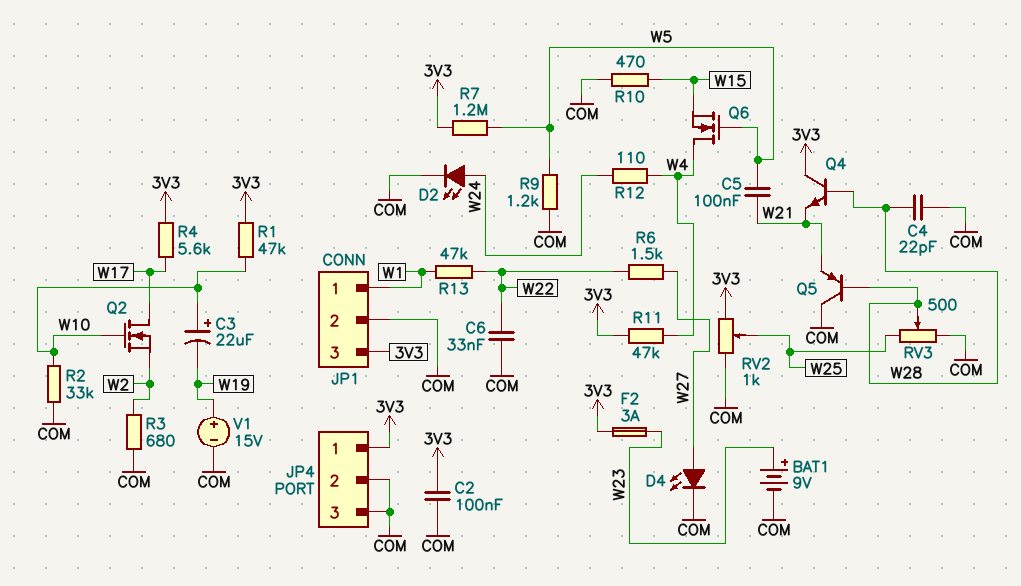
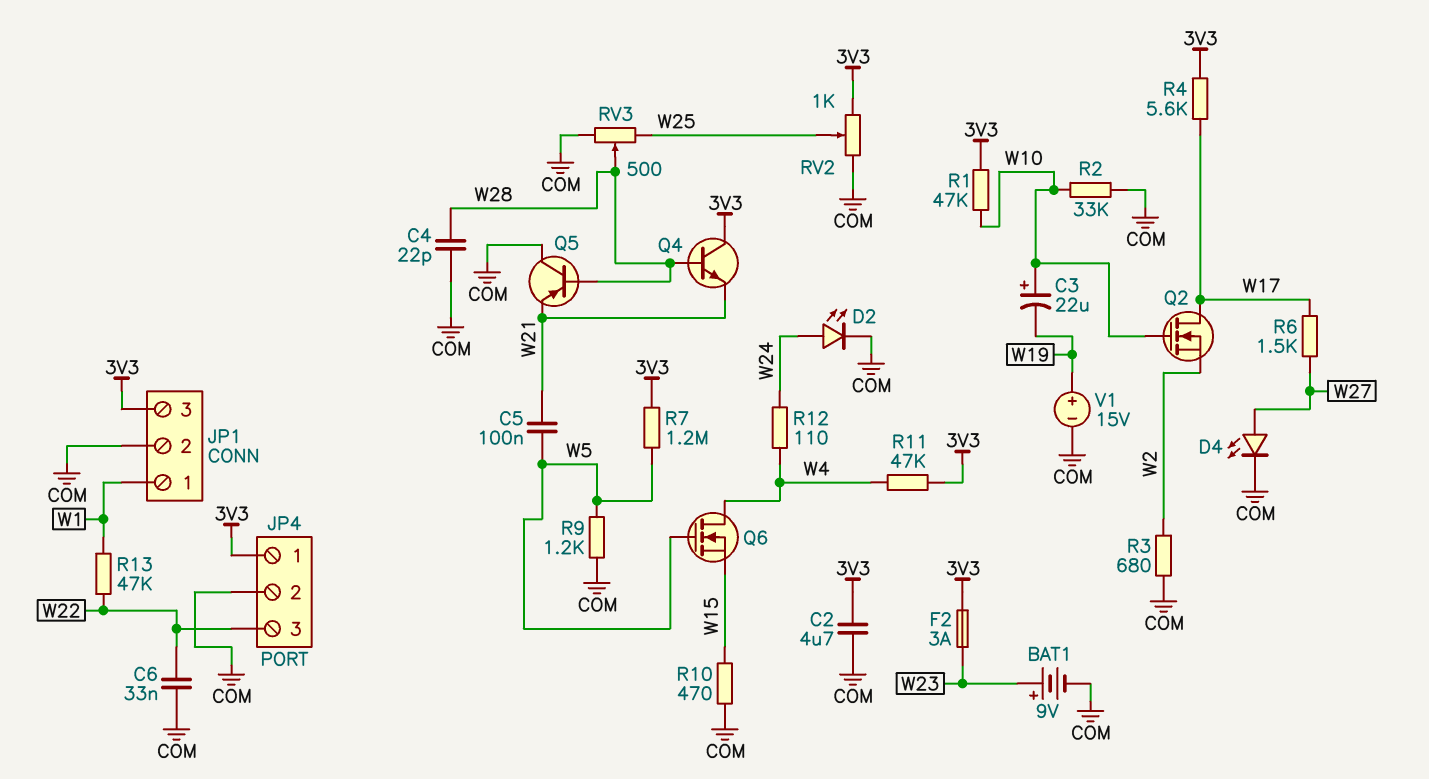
C2: 100nF (3V3, COM) -> 4.7uF (3V3, COM)
JP4 pin 3: COM -> W22
R6: 1.5k (W22, W27) -> 1.5k (W17, W27)

